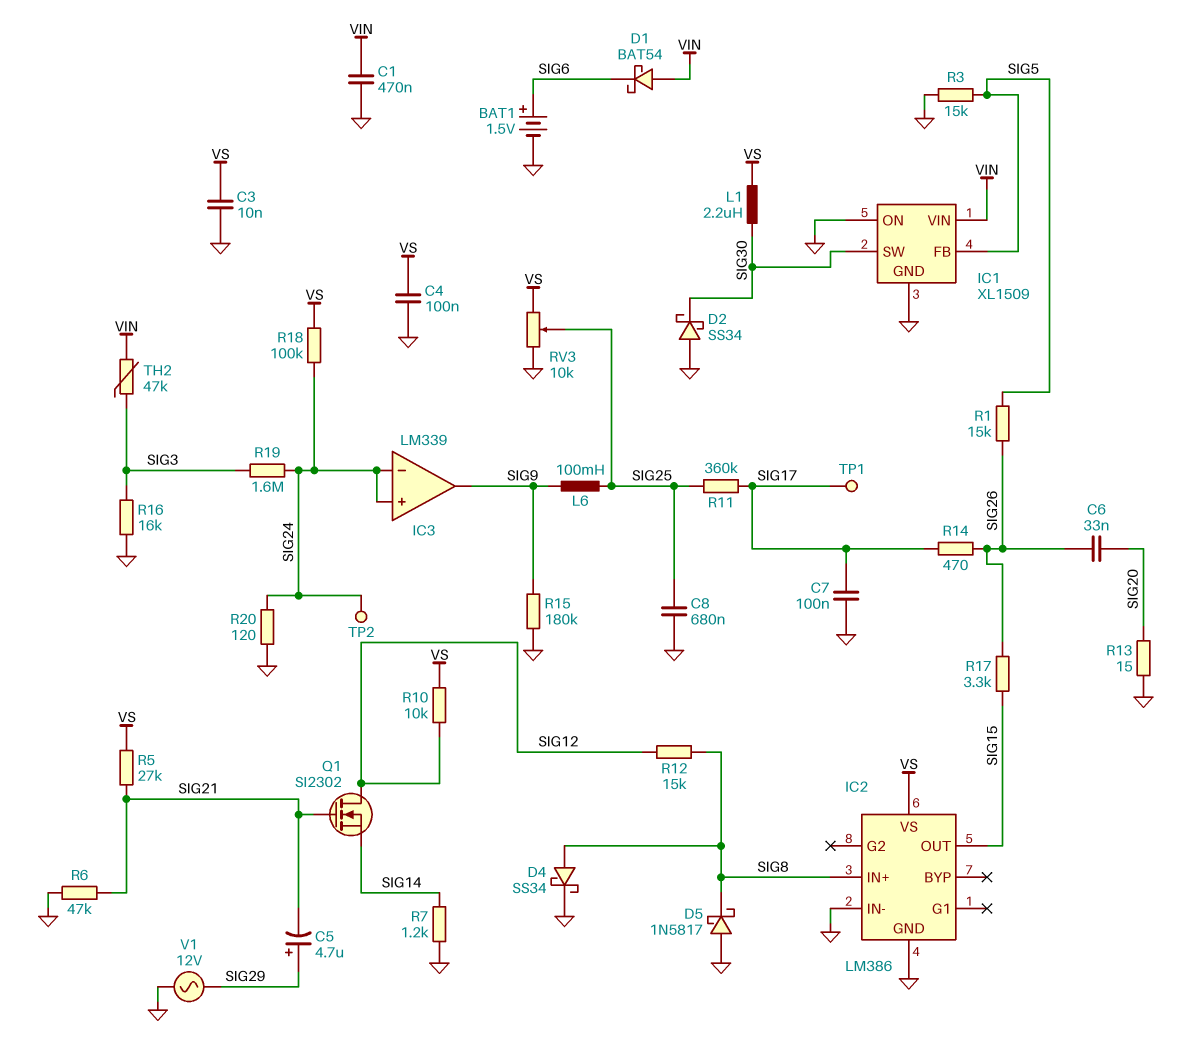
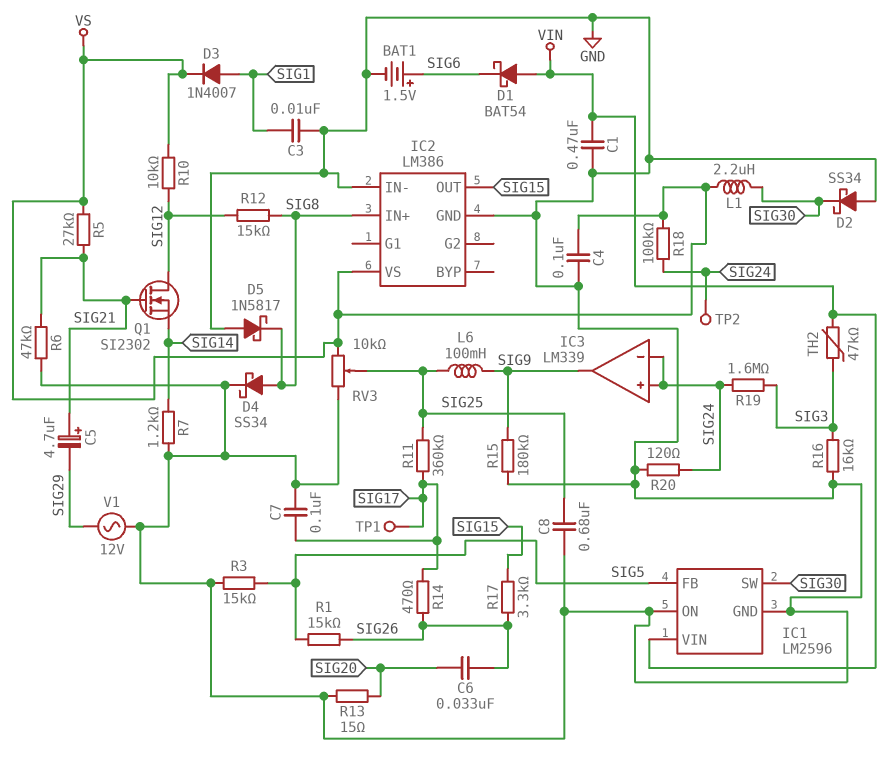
C3: 10nF (GND, VS) -> 10nF (GND, SIG1)
C5: 4.7uF (plus SIG29, minus SIG21) -> 4.7uF (plus SIG21, minus SIG29)
D3: none -> diode 1N4007 (A SIG1, K VS)
IC1: XL1509 -> LM2596

